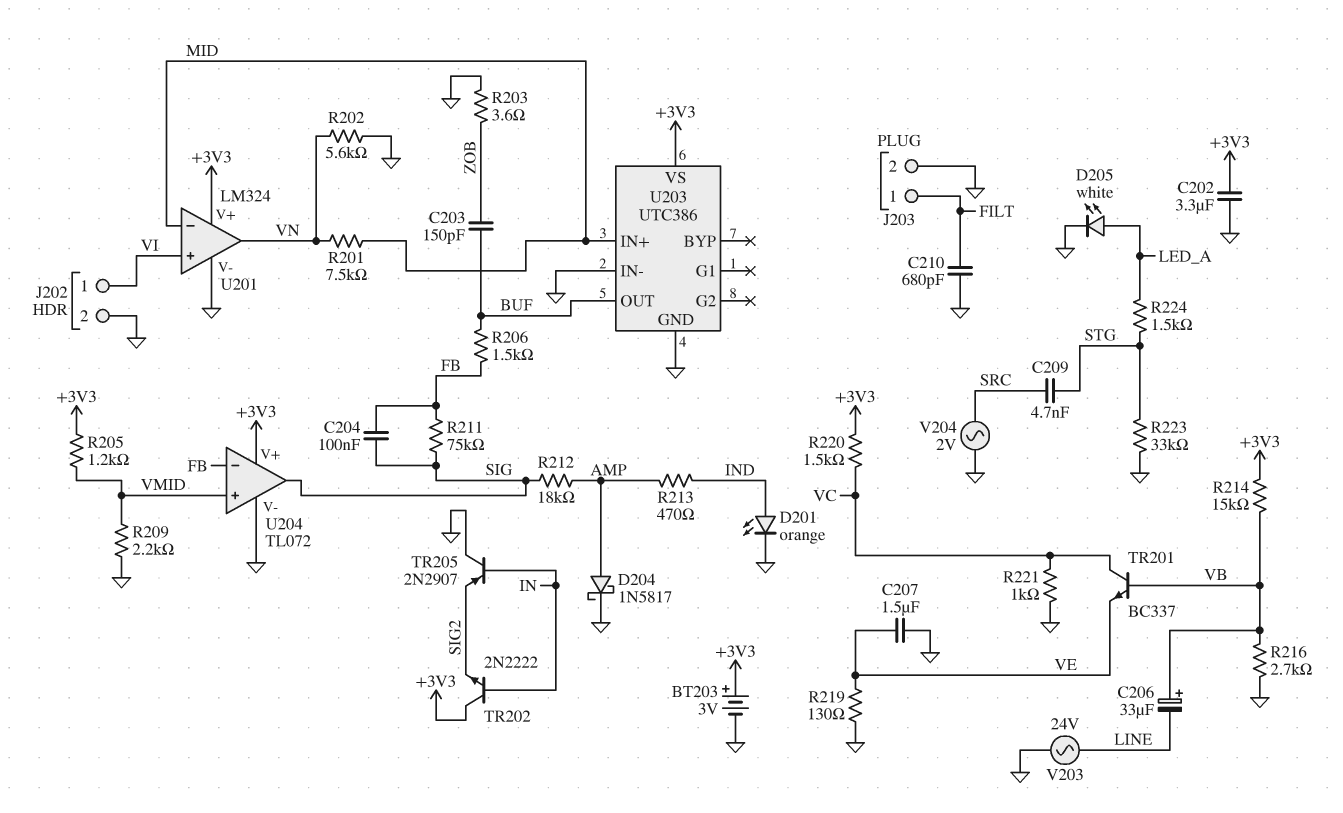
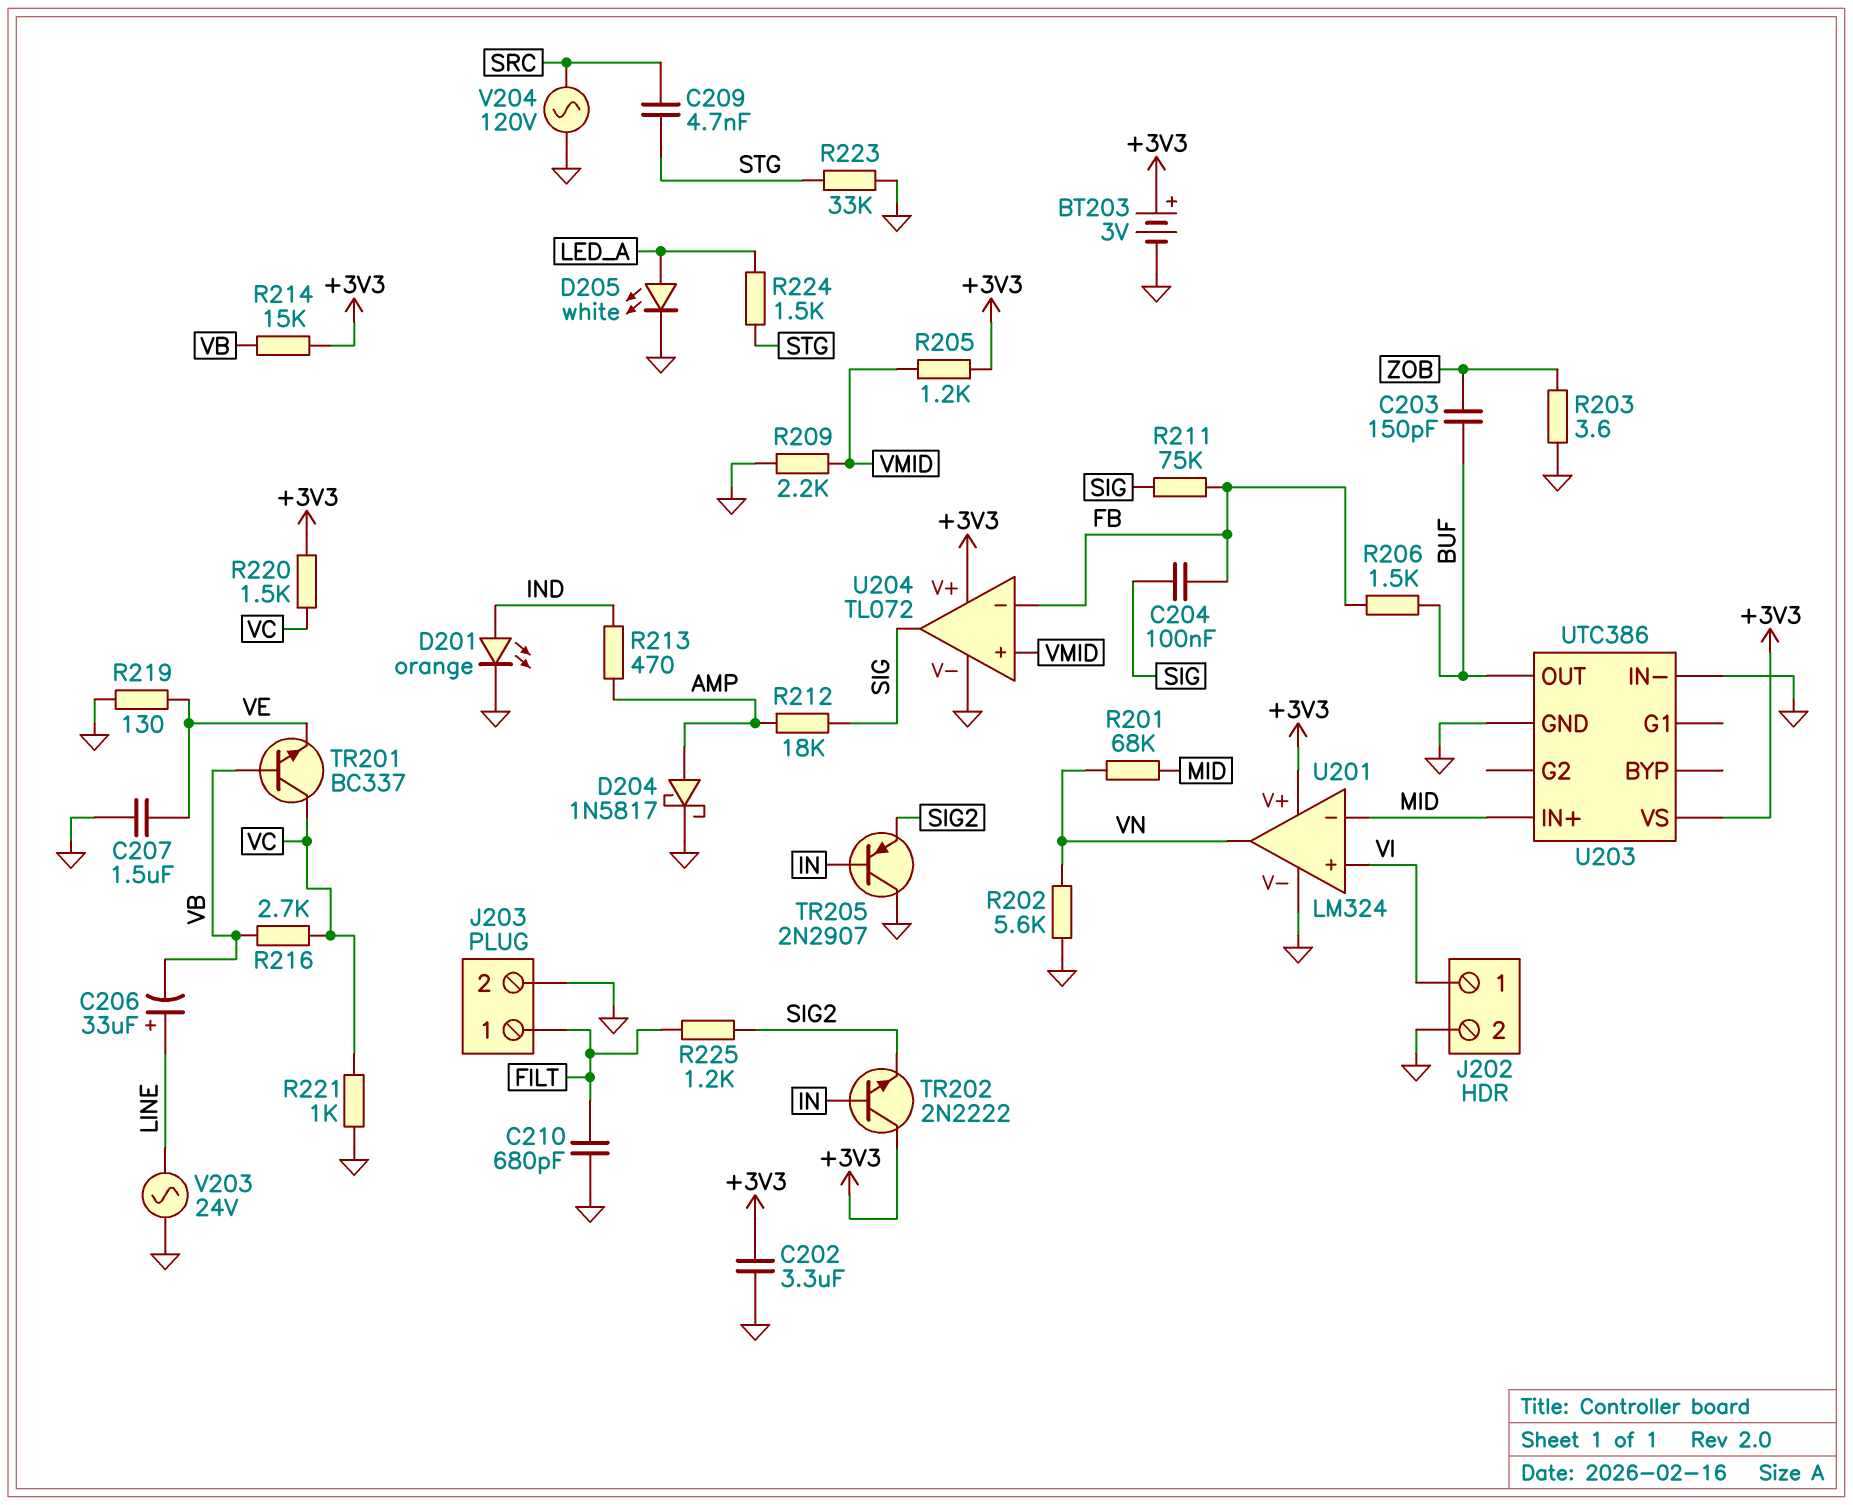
C206: 33uF (plus VB, minus LINE) -> 33uF (plus LINE, minus VB)
R201: 7.5k (MID, VN) -> 68k (MID, VN)
R216: 2.7k (GND, VB) -> 2.7k (VB, VC)
R225: none -> 1.2k (FILT, SIG2)
V204: AC 2V (GND, SRC) -> AC 120V (GND, SRC)

